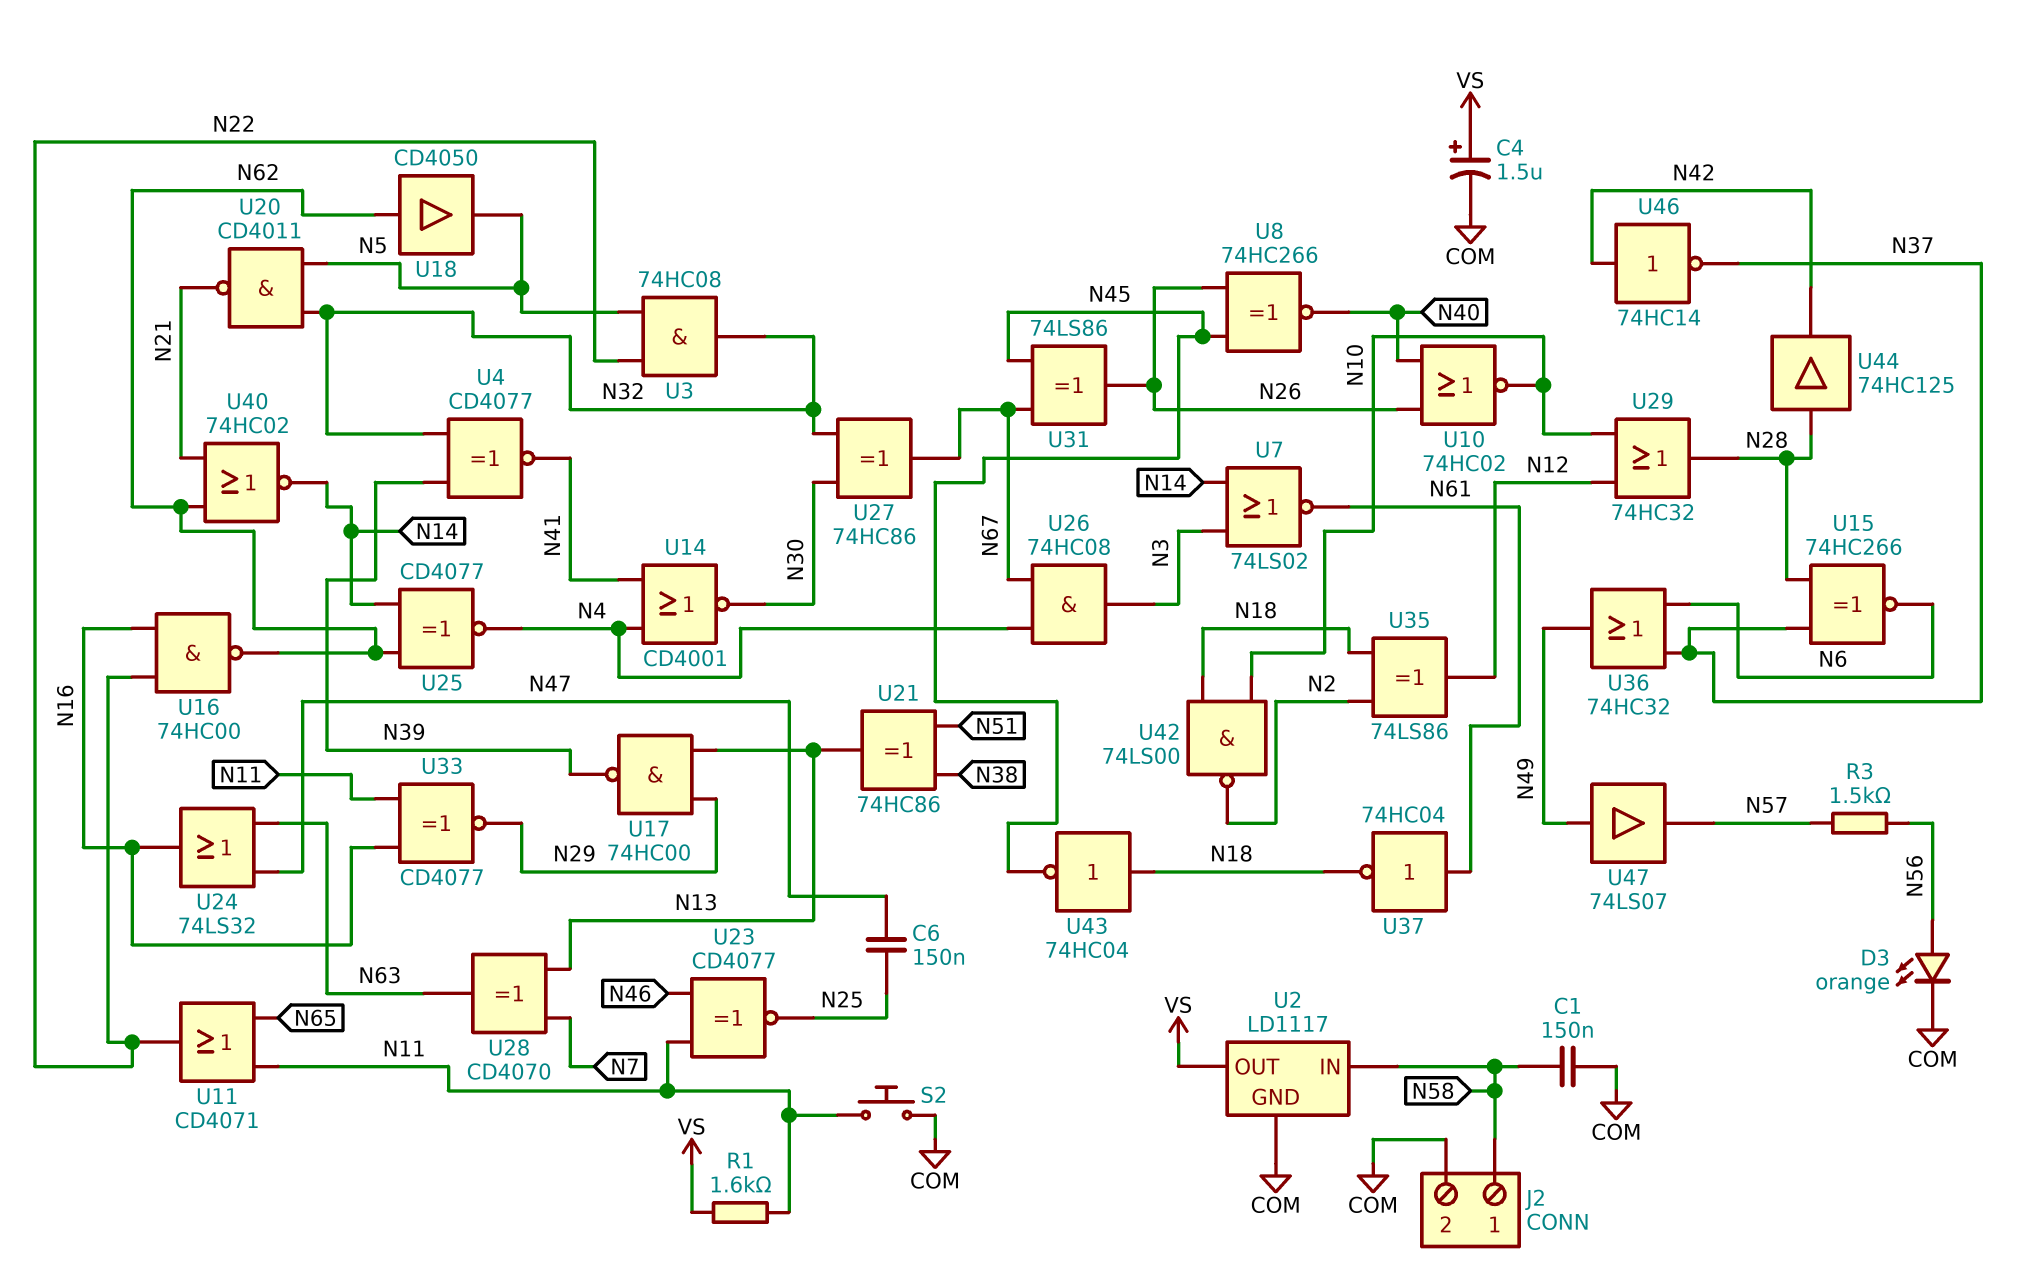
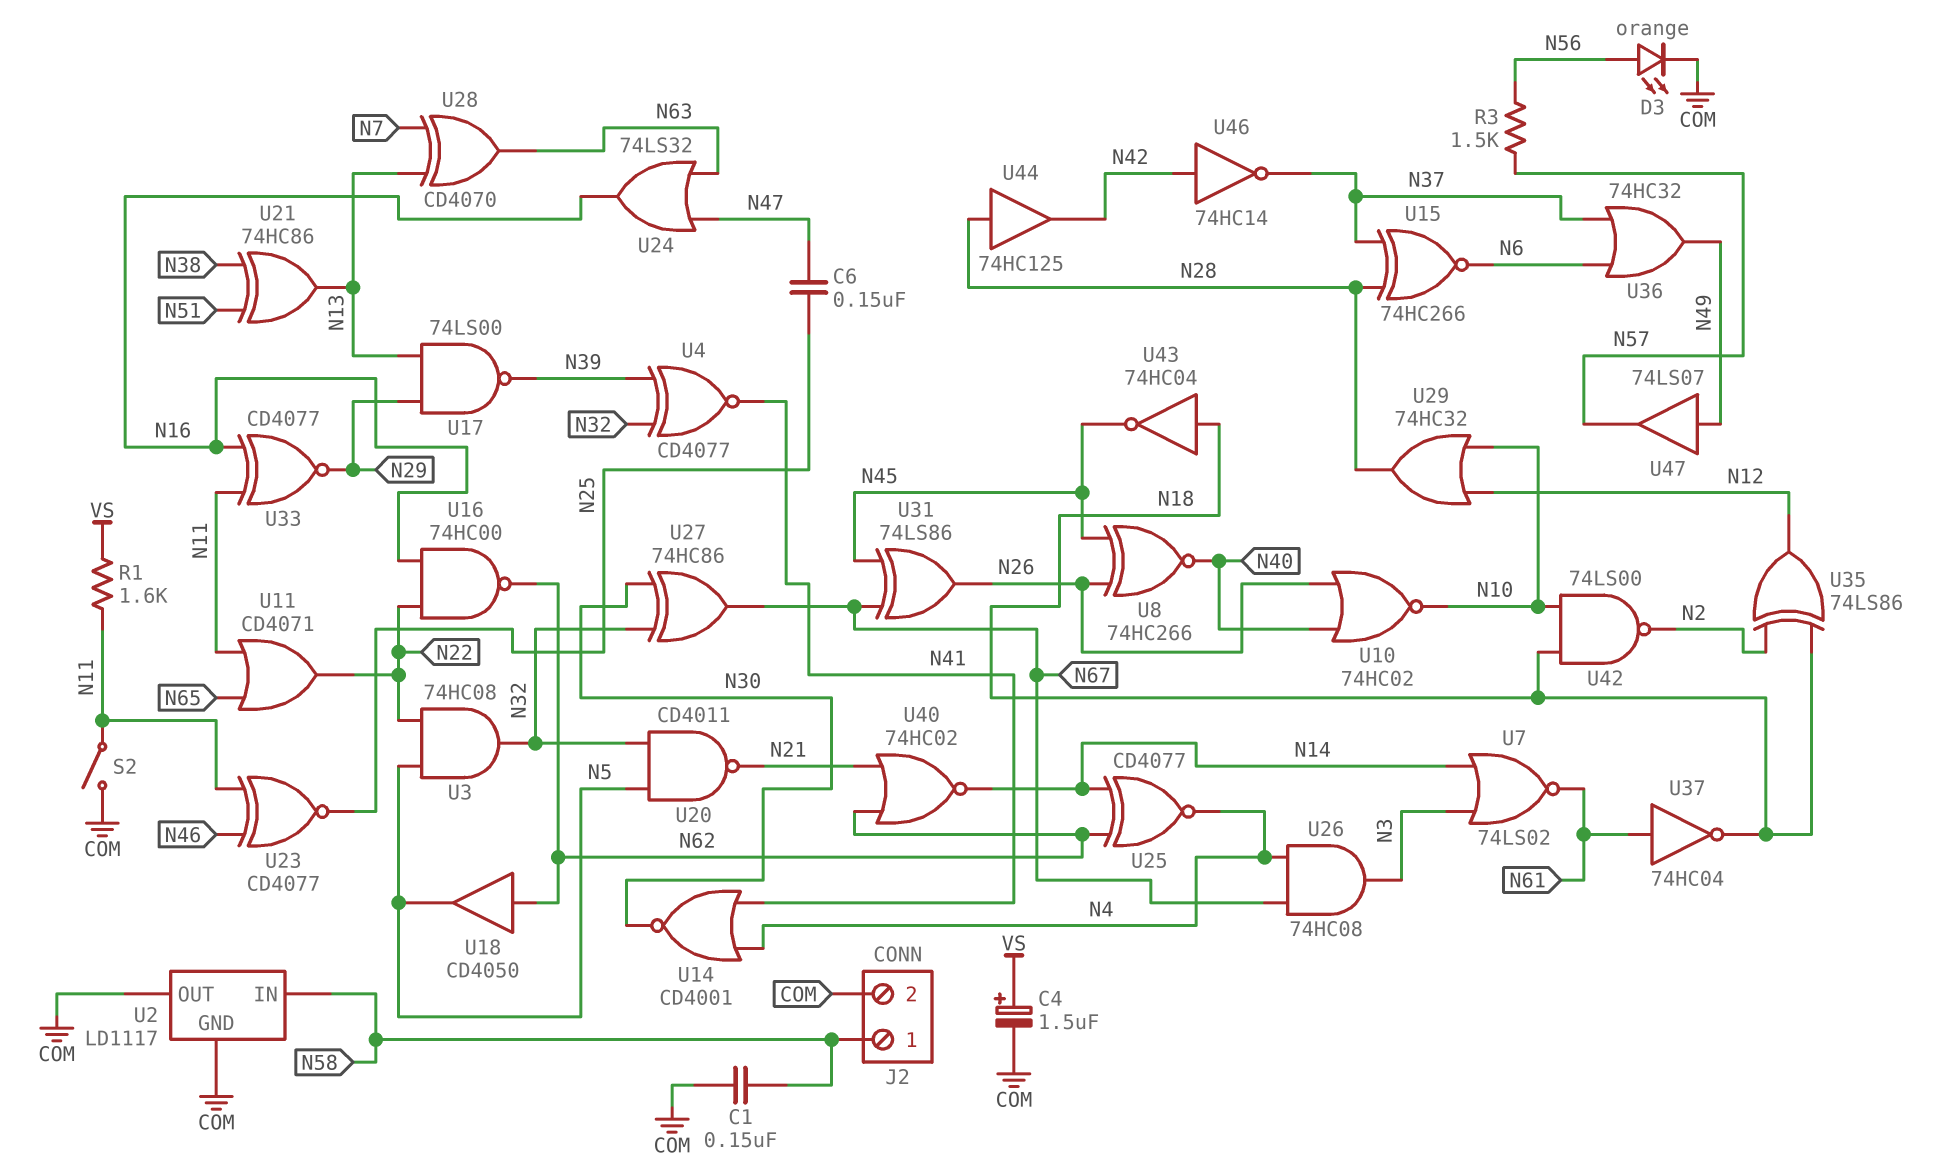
S2: button (COM, N11) -> switch (COM, N11)
U2 pin OUT: VS -> COM
U17: NAND 74HC00 (in N13, in N29, out N39) -> NAND 74LS00 (in N13, in N29, out N39)

